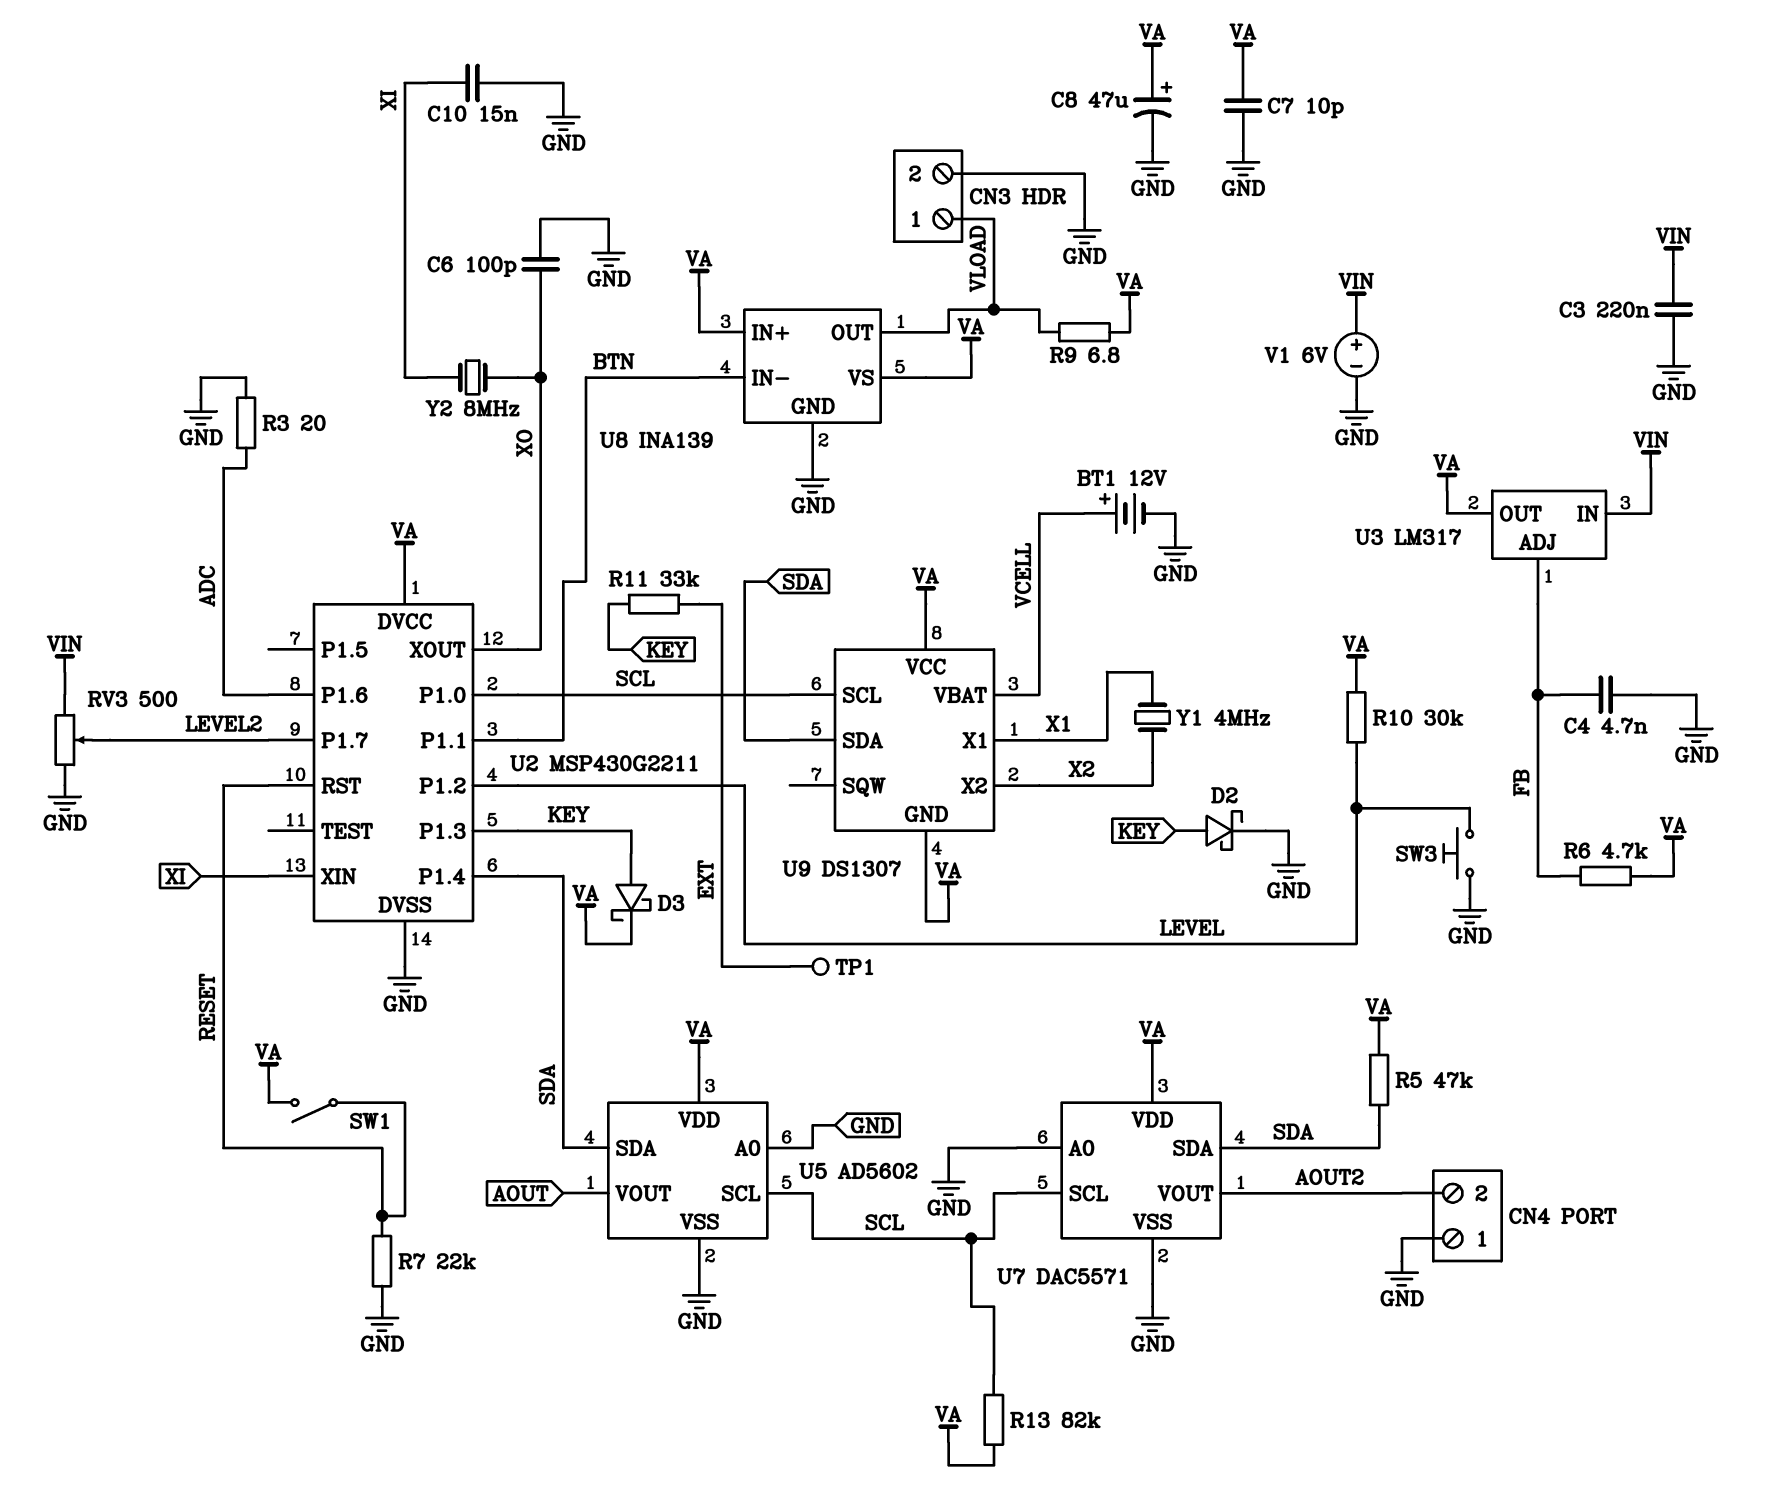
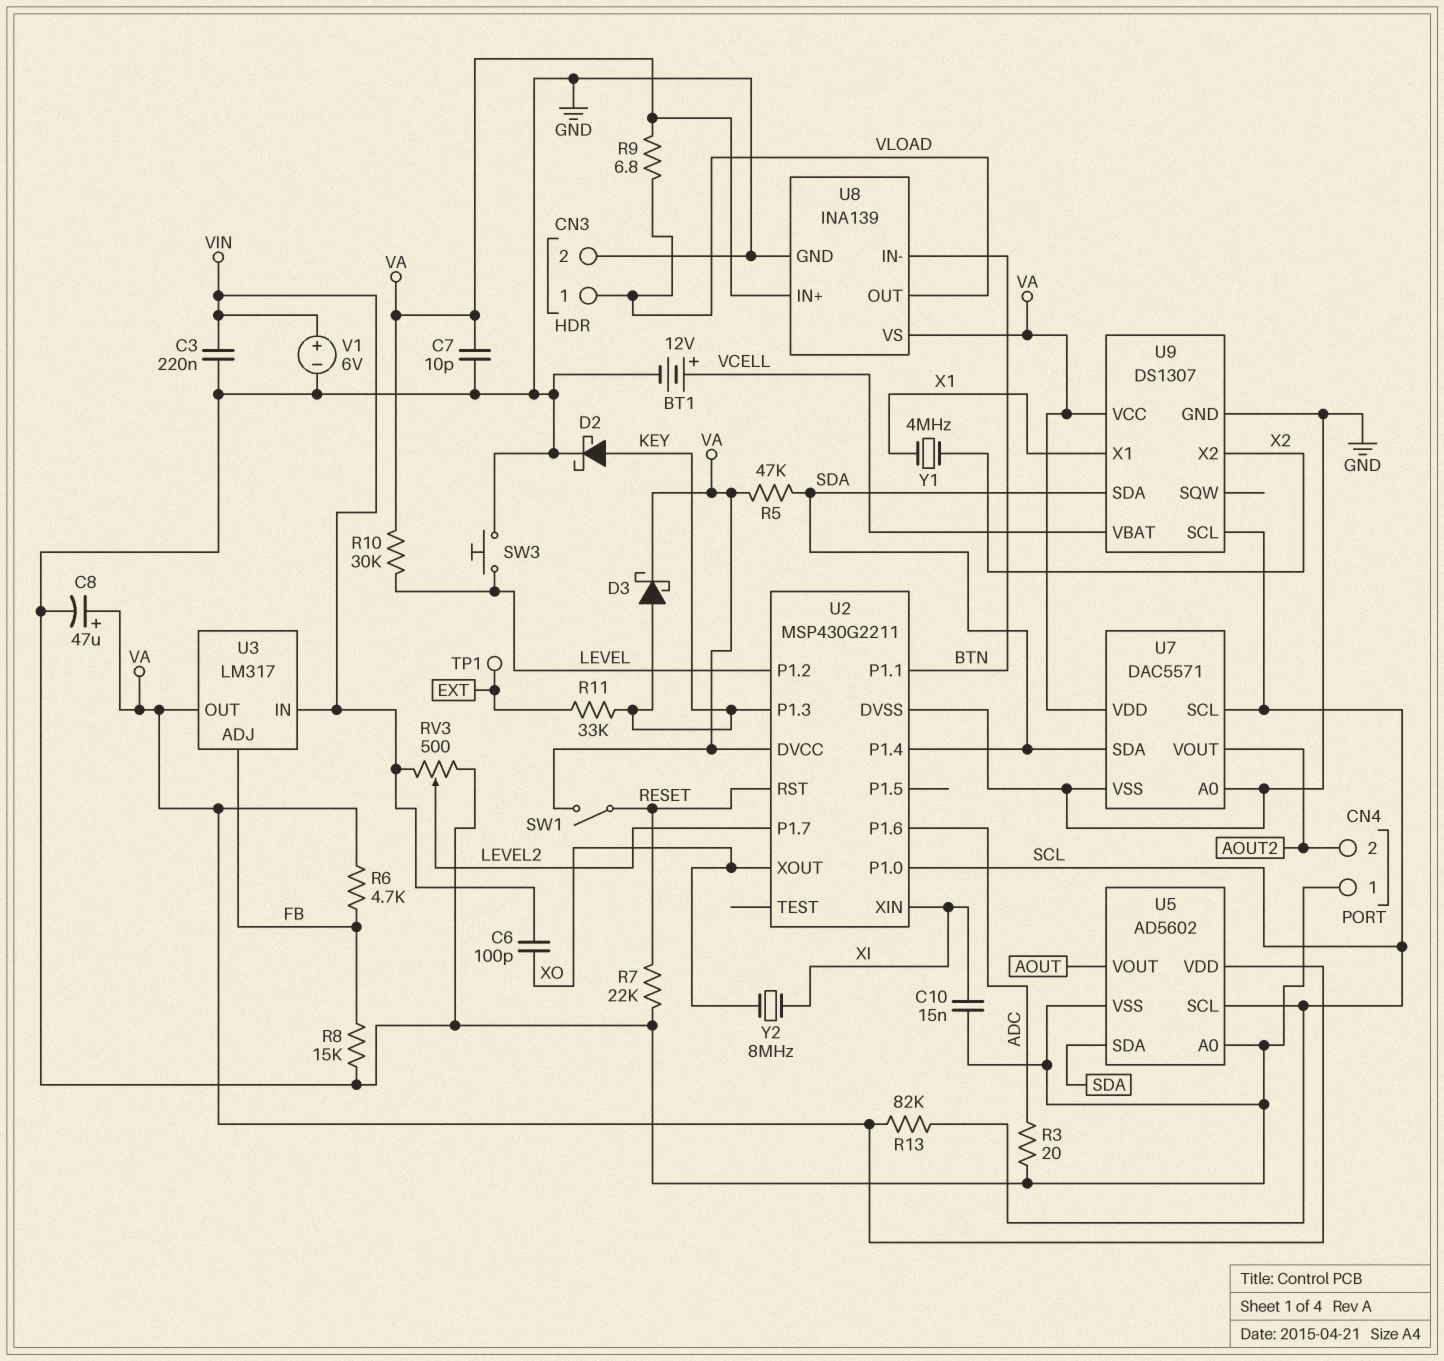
C4: 4.7nF (FB, GND) -> none
C6: 100pF (GND, XO) -> 100pF (VIN, XO)
R8: none -> 15k (FB, GND)
U9 pin GND: VA -> GND

